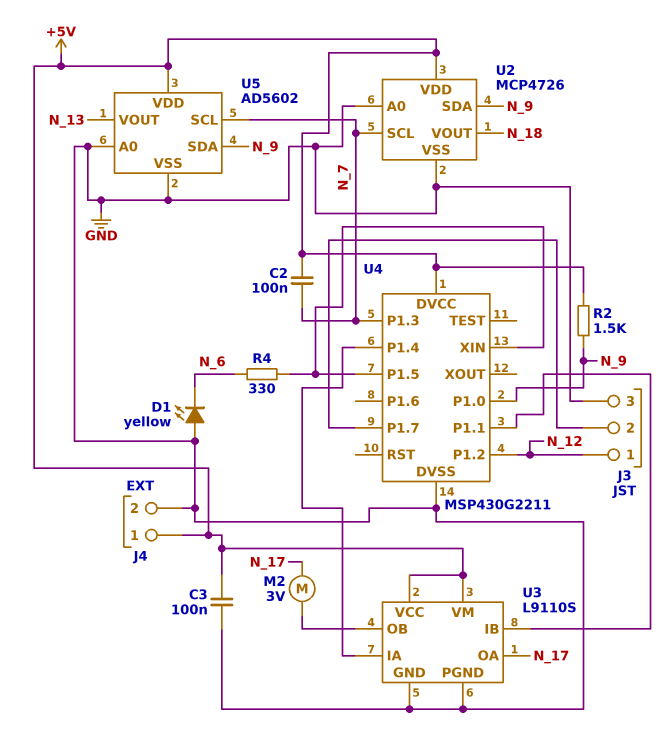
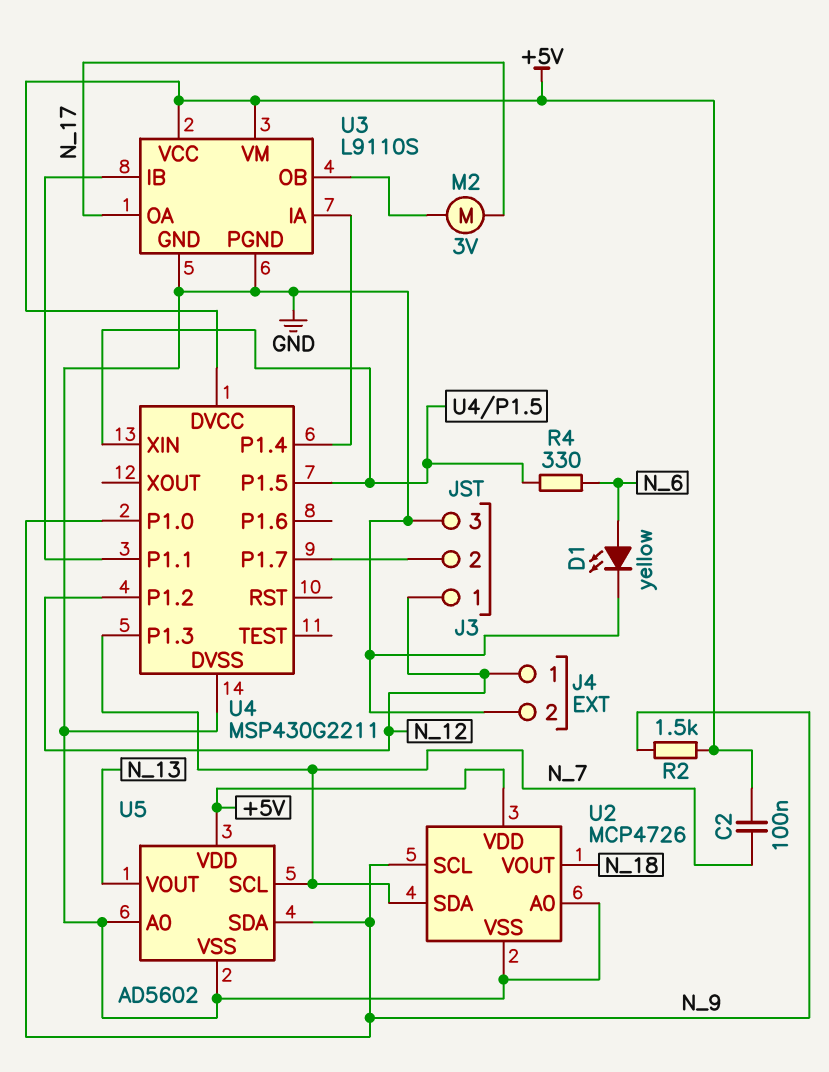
C3: 100nF (+5V, GND) -> none
D1: LED yellow (A GND, K N_6) -> LED yellow (A N_6, K GND)
J4 pin 1: +5V -> N_12
U2 pin SCL: N_7 -> N_9
U2 pin SDA: N_9 -> N_7

